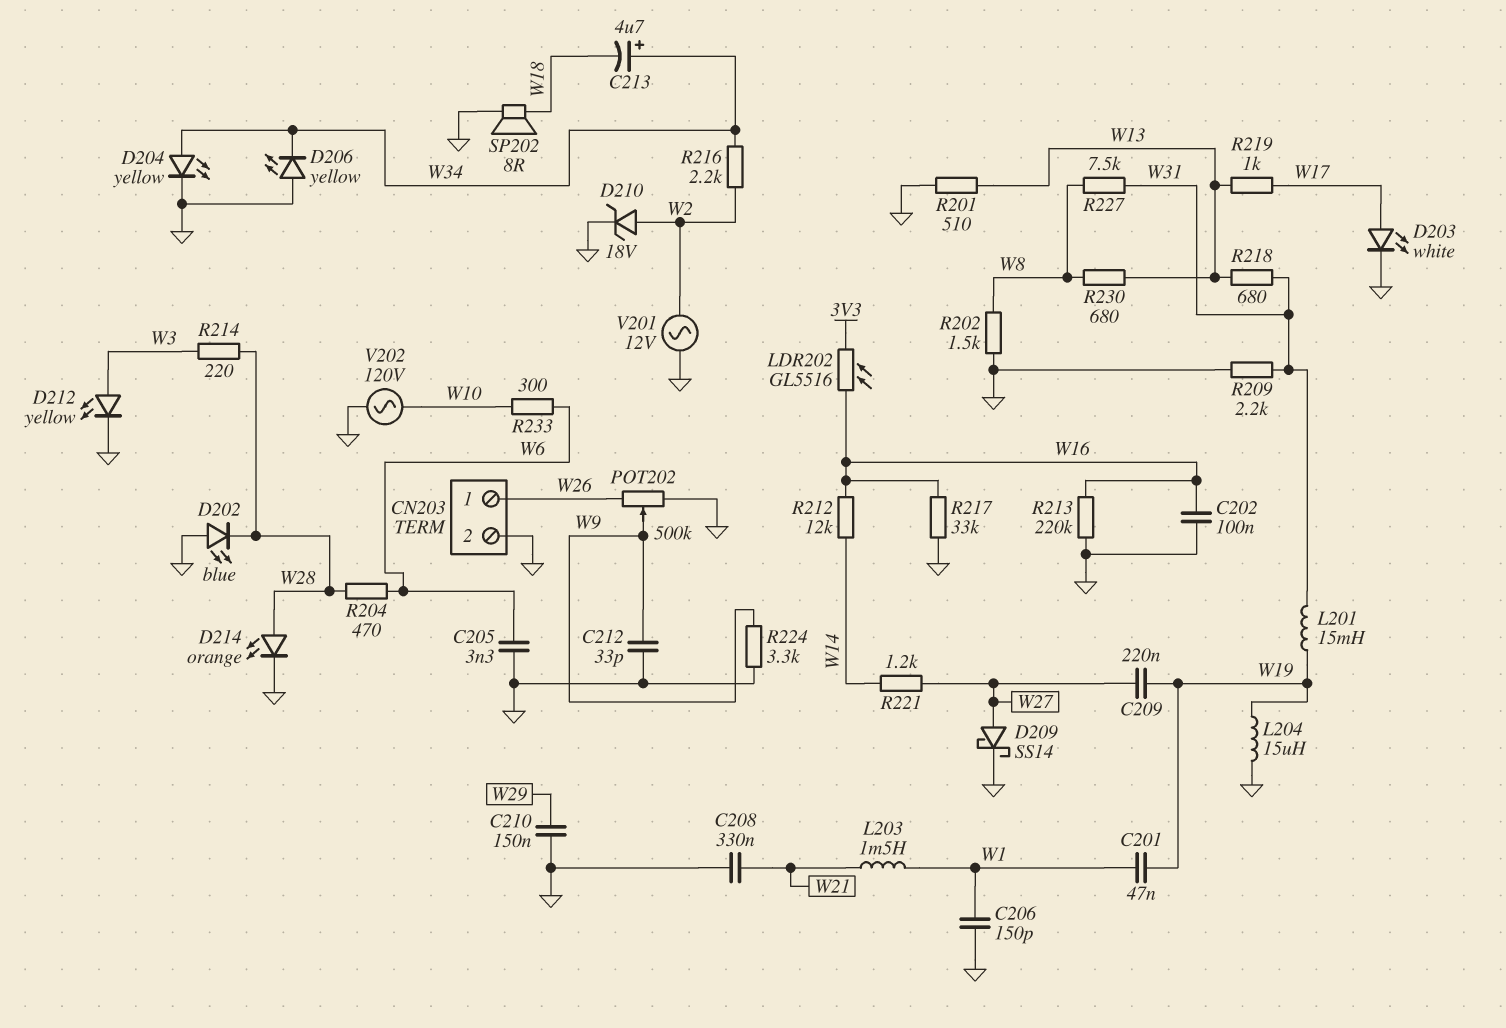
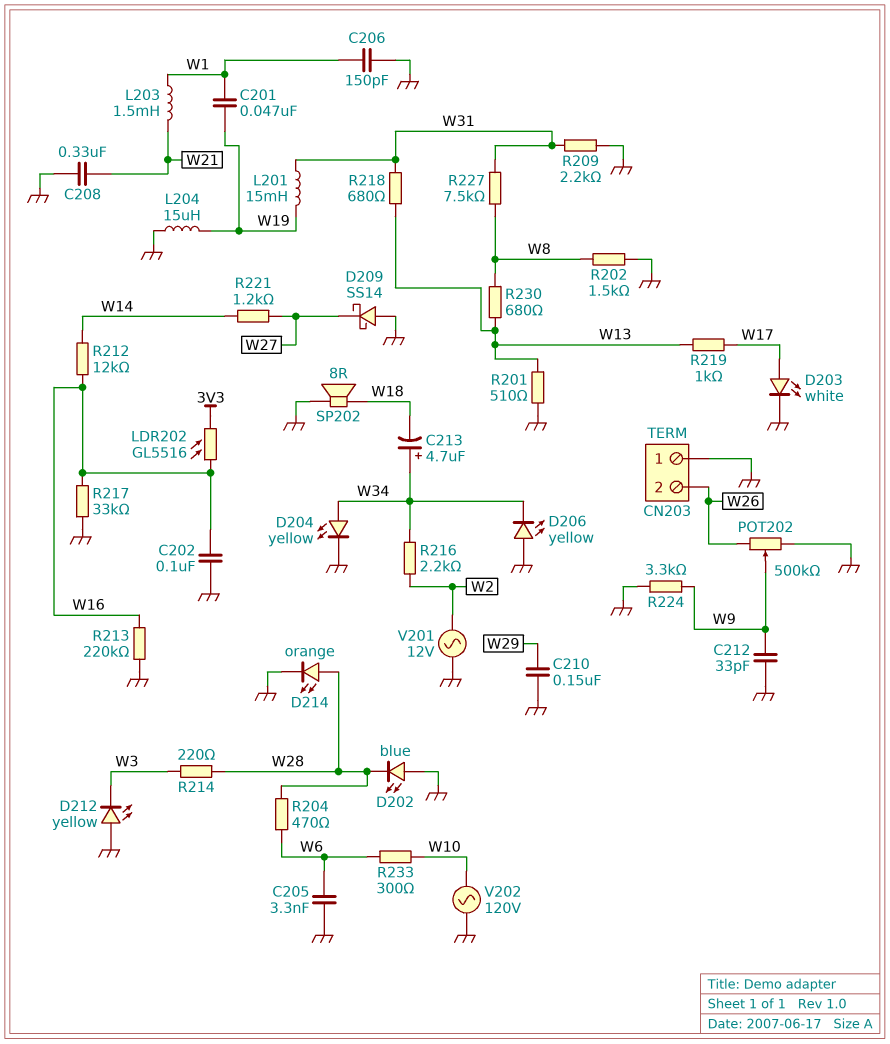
C209: 220nF (W19, W27) -> none
CN203 pin 1: W26 -> GND
CN203 pin 2: GND -> W26
D209: schottky SS14 (A W27, K GND) -> schottky SS14 (A GND, K W27)
D210: zener 18V (A W2, K GND) -> none
D212: LED yellow (A W3, K GND) -> LED yellow (A GND, K W3)

